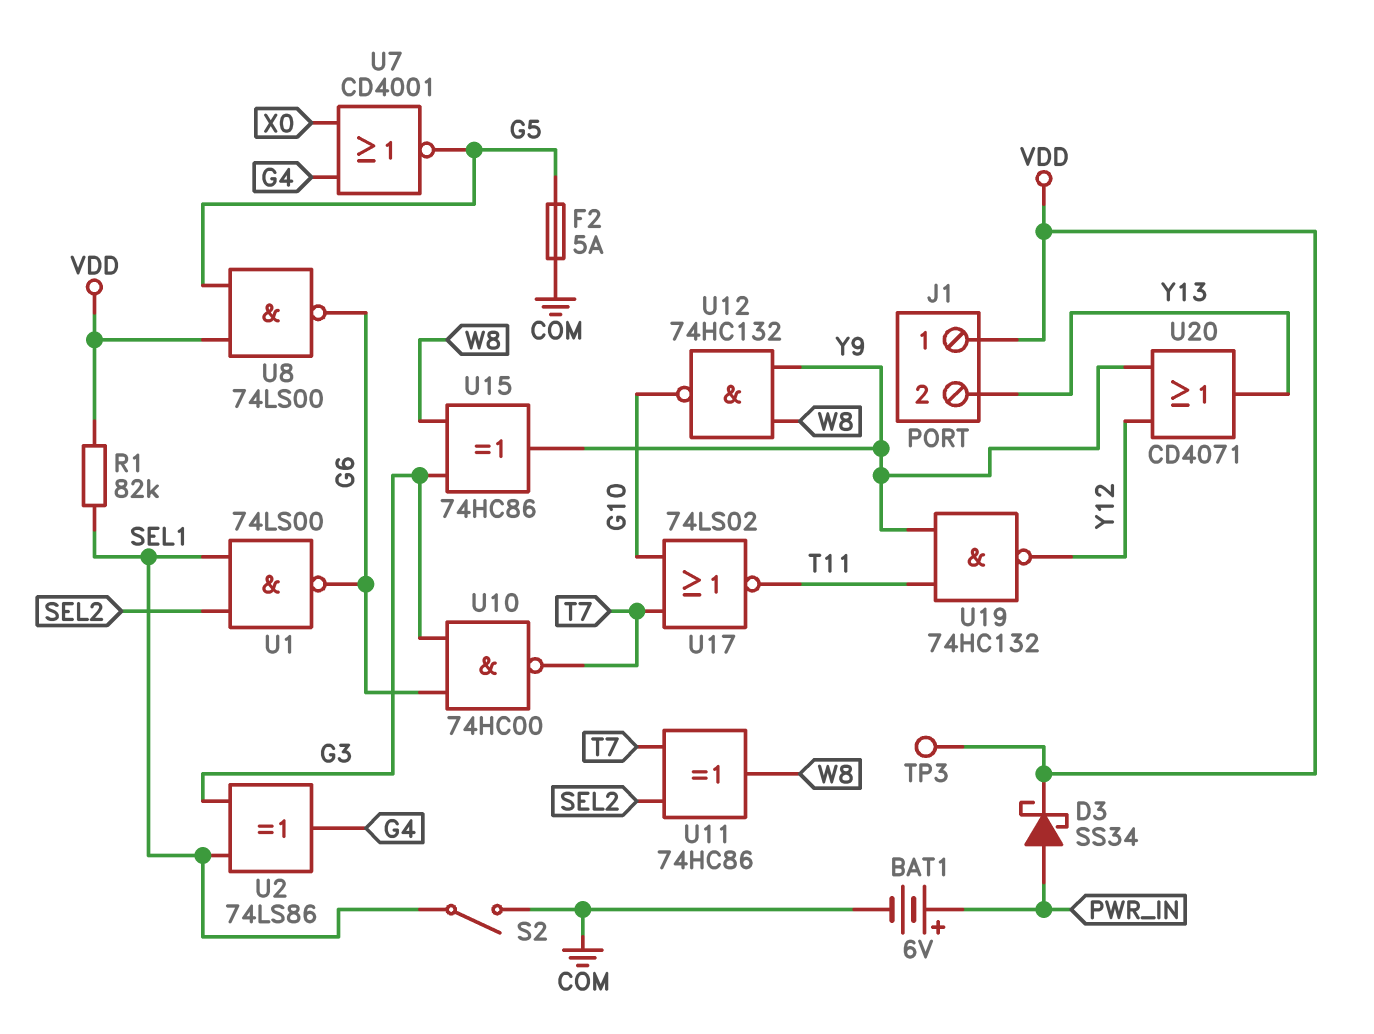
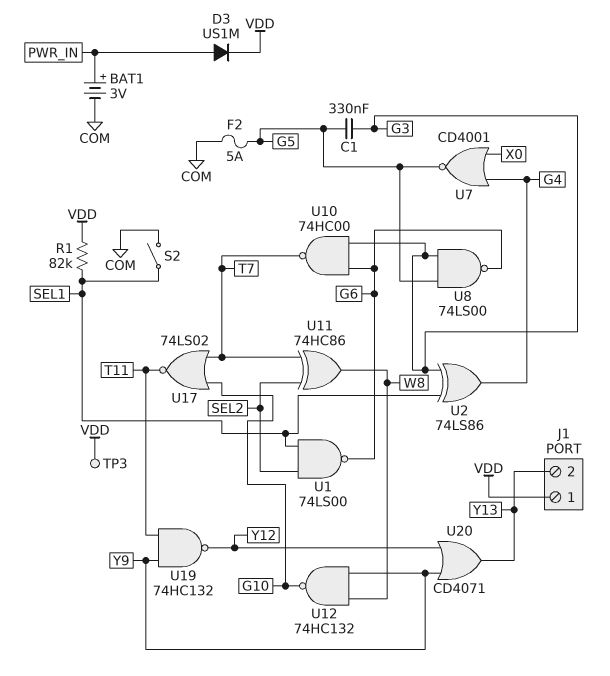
BAT1: 6V (plus PWR_IN, minus COM) -> 3V (plus PWR_IN, minus COM)
C1: none -> 330nF (G3, G5)
D3: schottky SS34 (A PWR_IN, K VDD) -> diode US1M (A PWR_IN, K VDD)
U8: NAND 74LS00 (in G5, in VDD, out G6) -> NAND 74LS00 (in G3, in G5, out G6)
U15: XOR 74HC86 (in G3, in W8, out Y9) -> none

